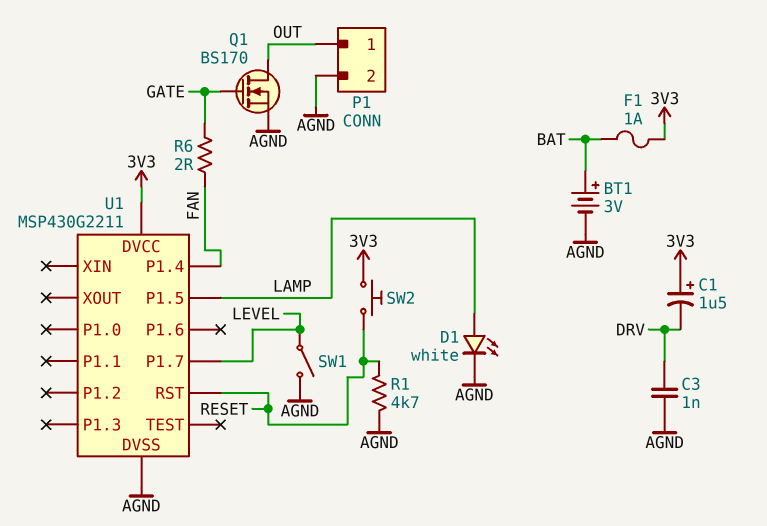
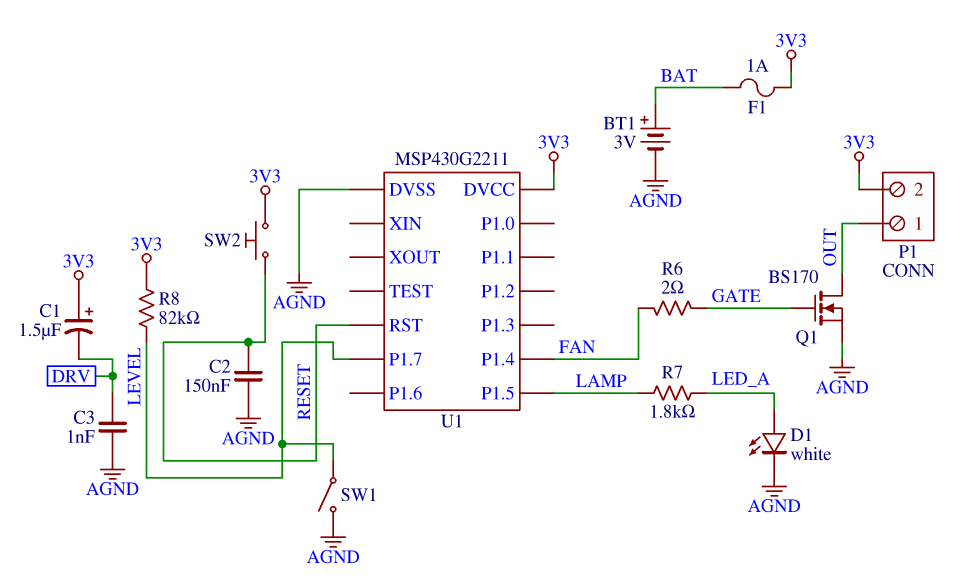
C2: none -> 150nF (AGND, RESET)
D1: LED white (A LAMP, K AGND) -> LED white (A LED_A, K AGND)
P1 pin 2: AGND -> 3V3
R1: 4.7k (AGND, RESET) -> none
R7: none -> 1.8k (LAMP, LED_A)
R8: none -> 82k (3V3, LEVEL)

